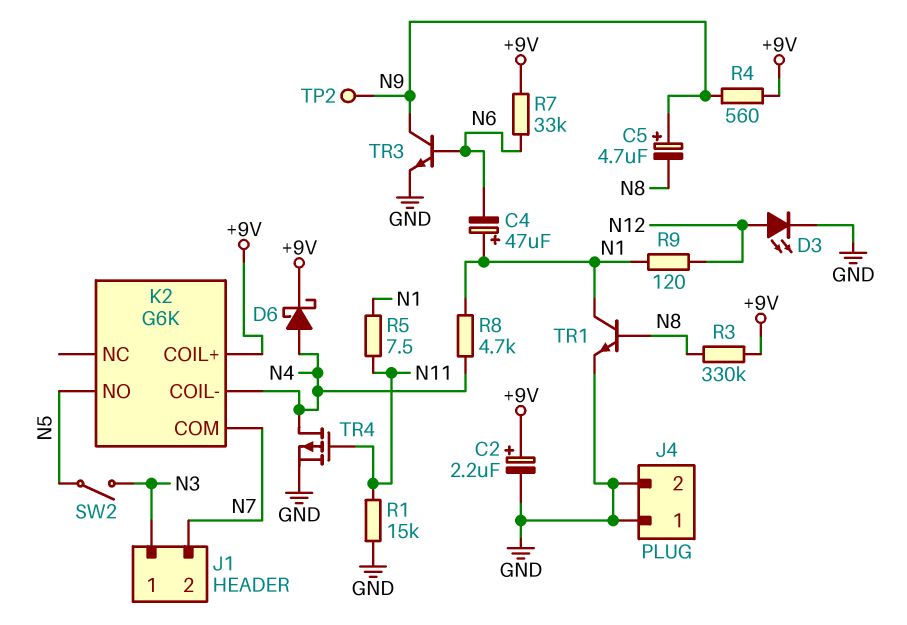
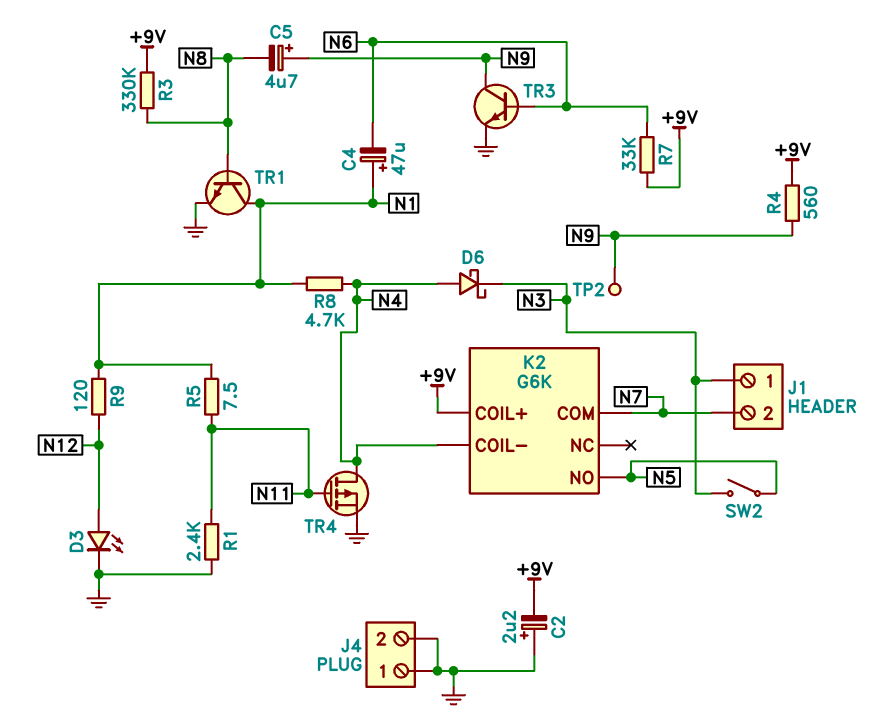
C2: 2.2uF (plus +9V, minus GND) -> 2.2uF (plus GND, minus +9V)
D6: schottky (A N4, K +9V) -> schottky (A N4, K N3)
R1: 15k (GND, N11) -> 2.4k (GND, N11)

